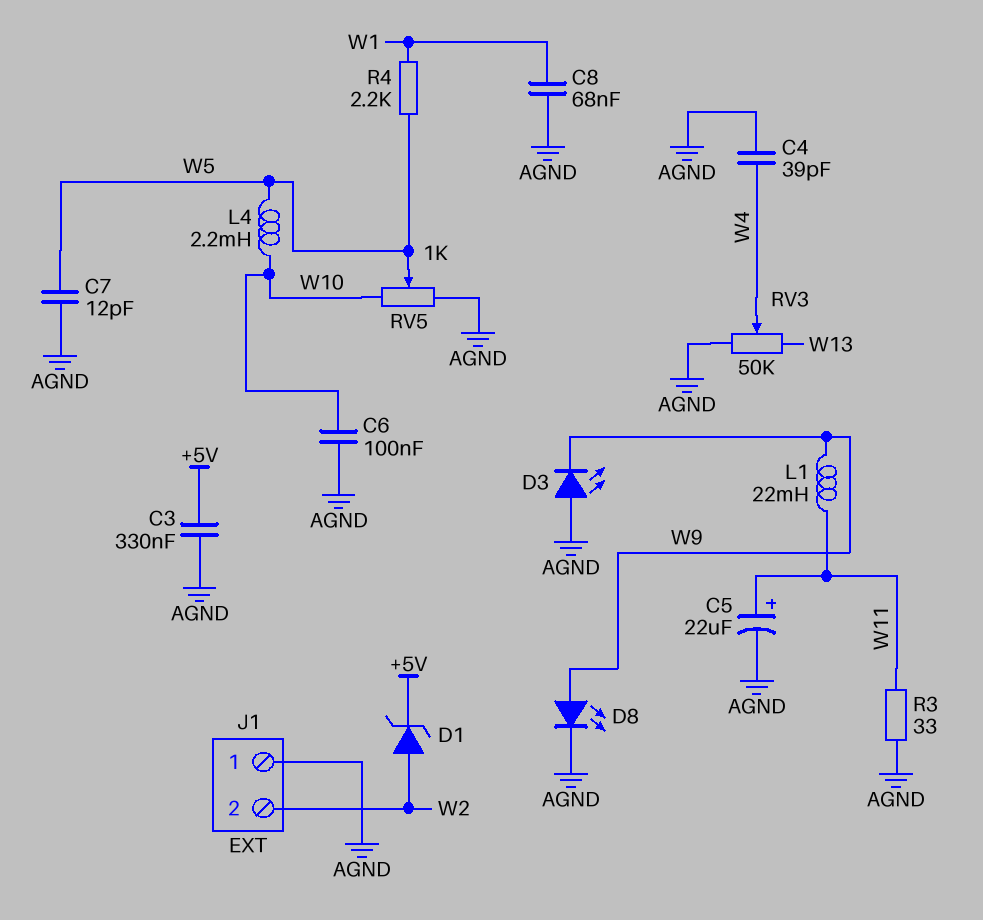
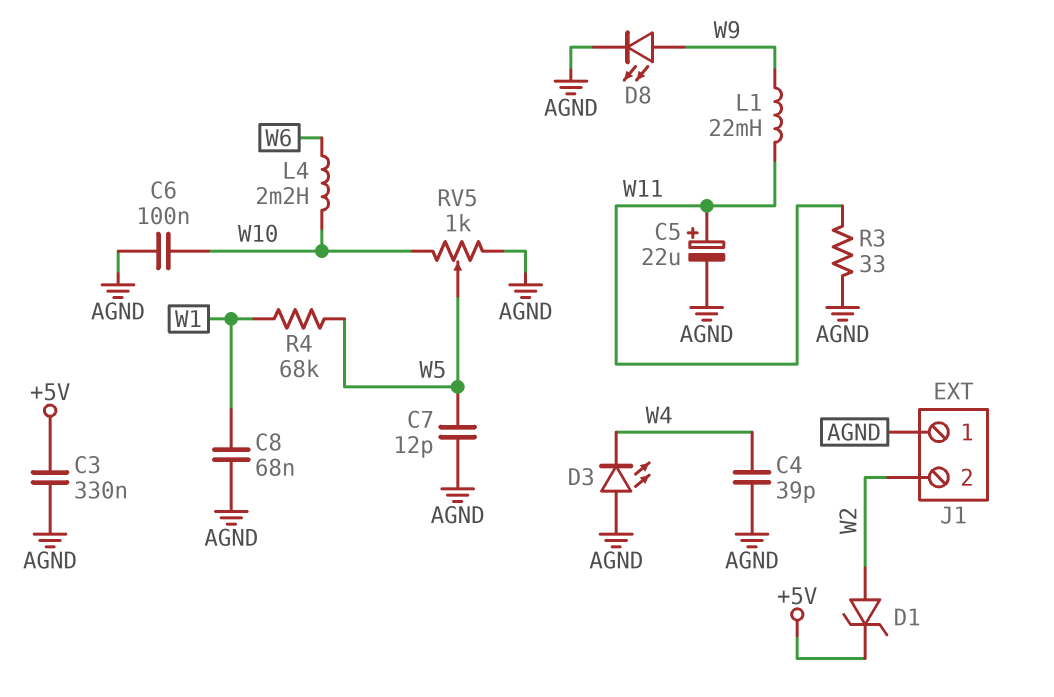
D3: LED (A AGND, K W9) -> LED (A AGND, K W4)
L4: 2.2mH (W5, W10) -> 2.2mH (W6, W10)
R4: 2.2k (W1, W5) -> 68k (W1, W5)
RV3: 50k (AGND, W13, wiper W4) -> none

